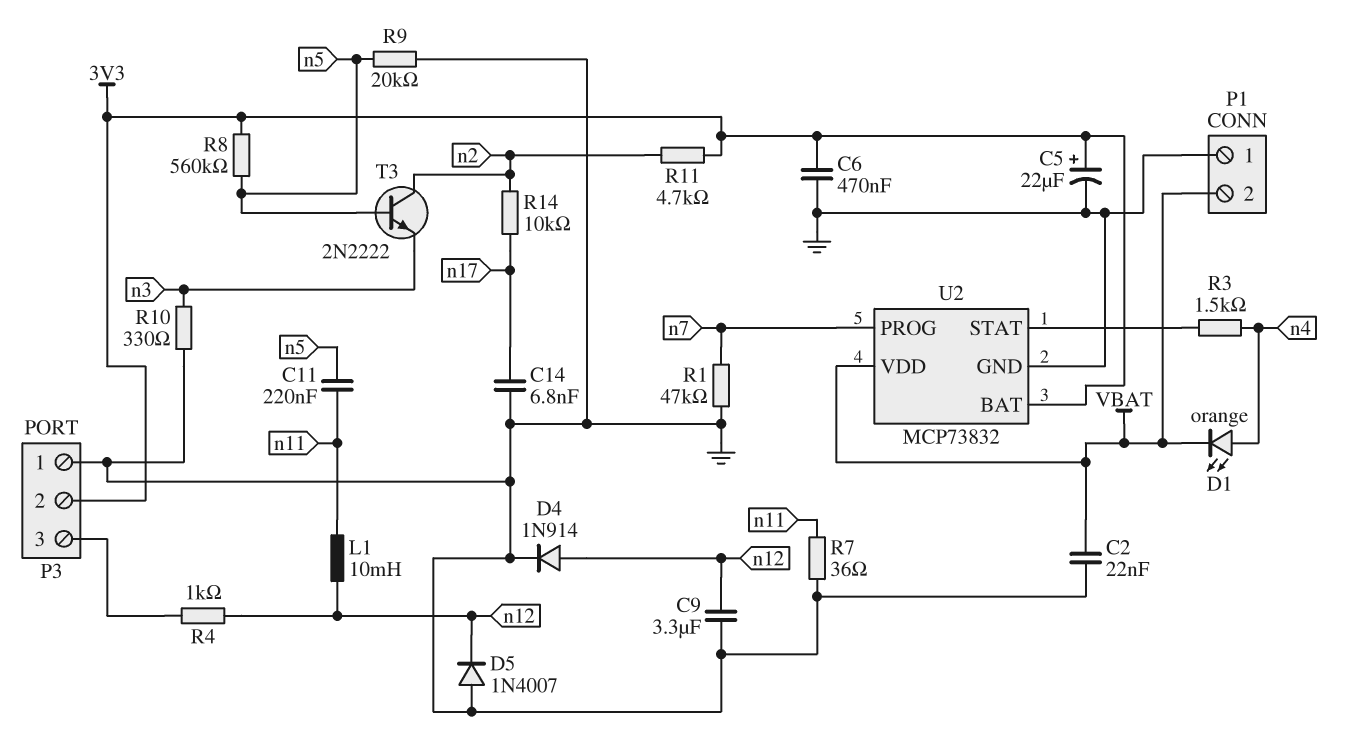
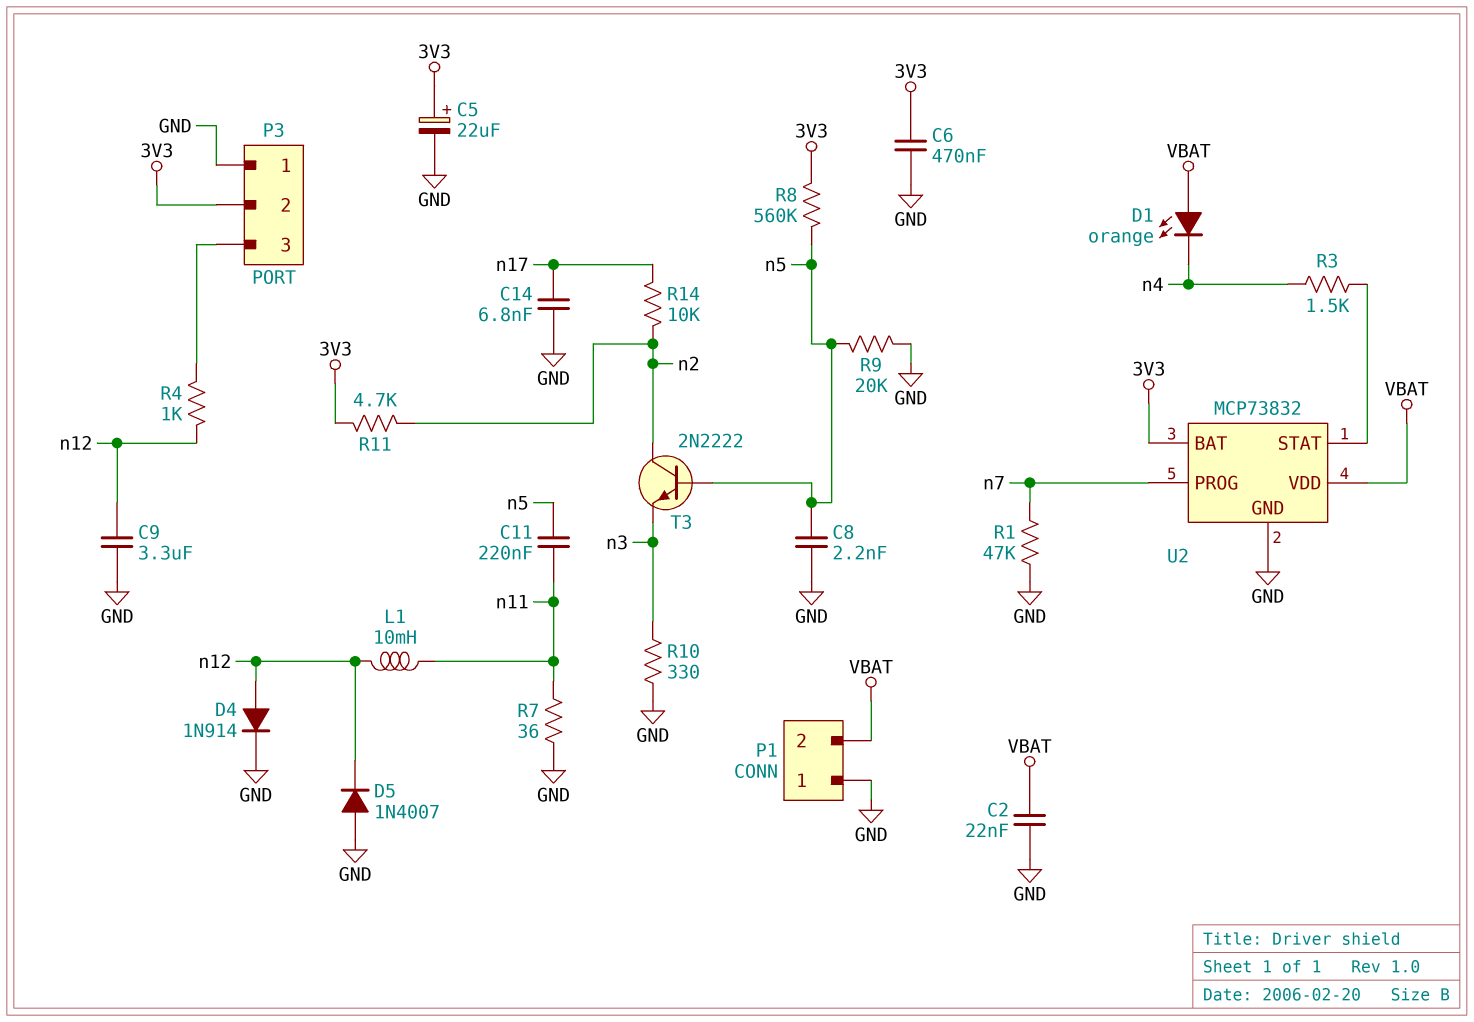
C8: none -> 2.2nF (GND, n5)
D1: LED orange (A n4, K VBAT) -> LED orange (A VBAT, K n4)

